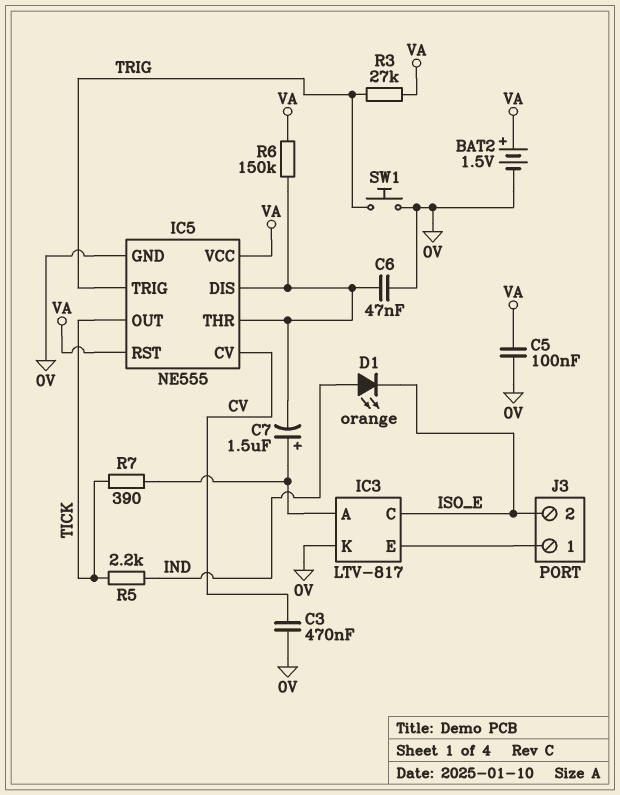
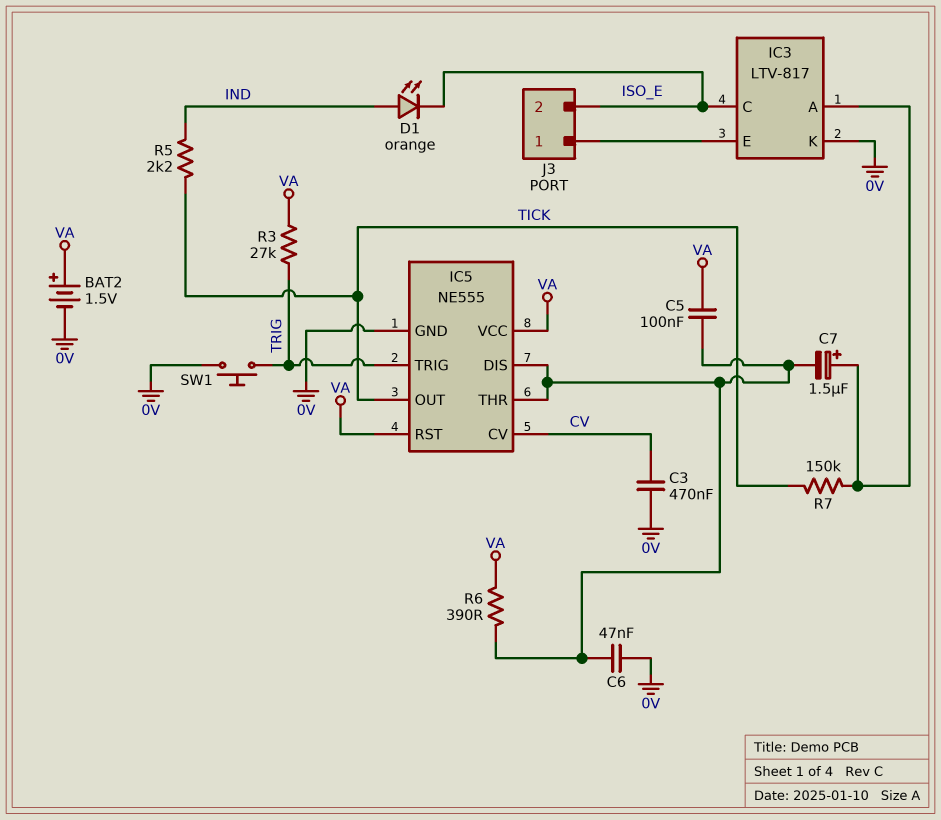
C5: 100nF (0V, VA) -> 100nF (IC5/DIS, VA)
R6: 150k (IC5/DIS, VA) -> 390 (IC5/DIS, VA)
R7: 390 (IC3/A, TICK) -> 150k (IC3/A, TICK)

